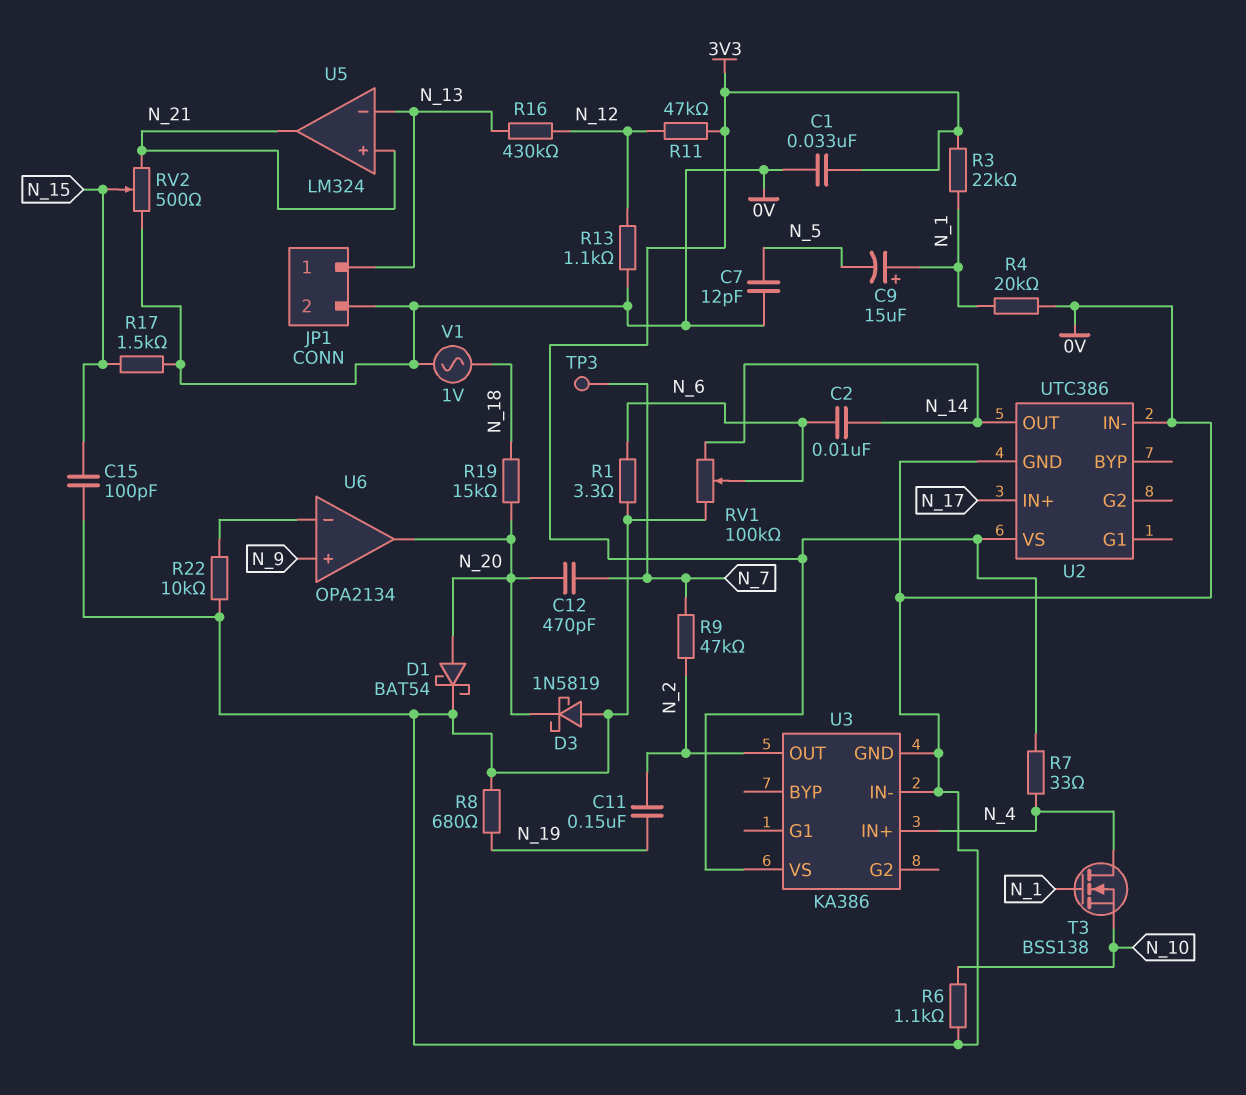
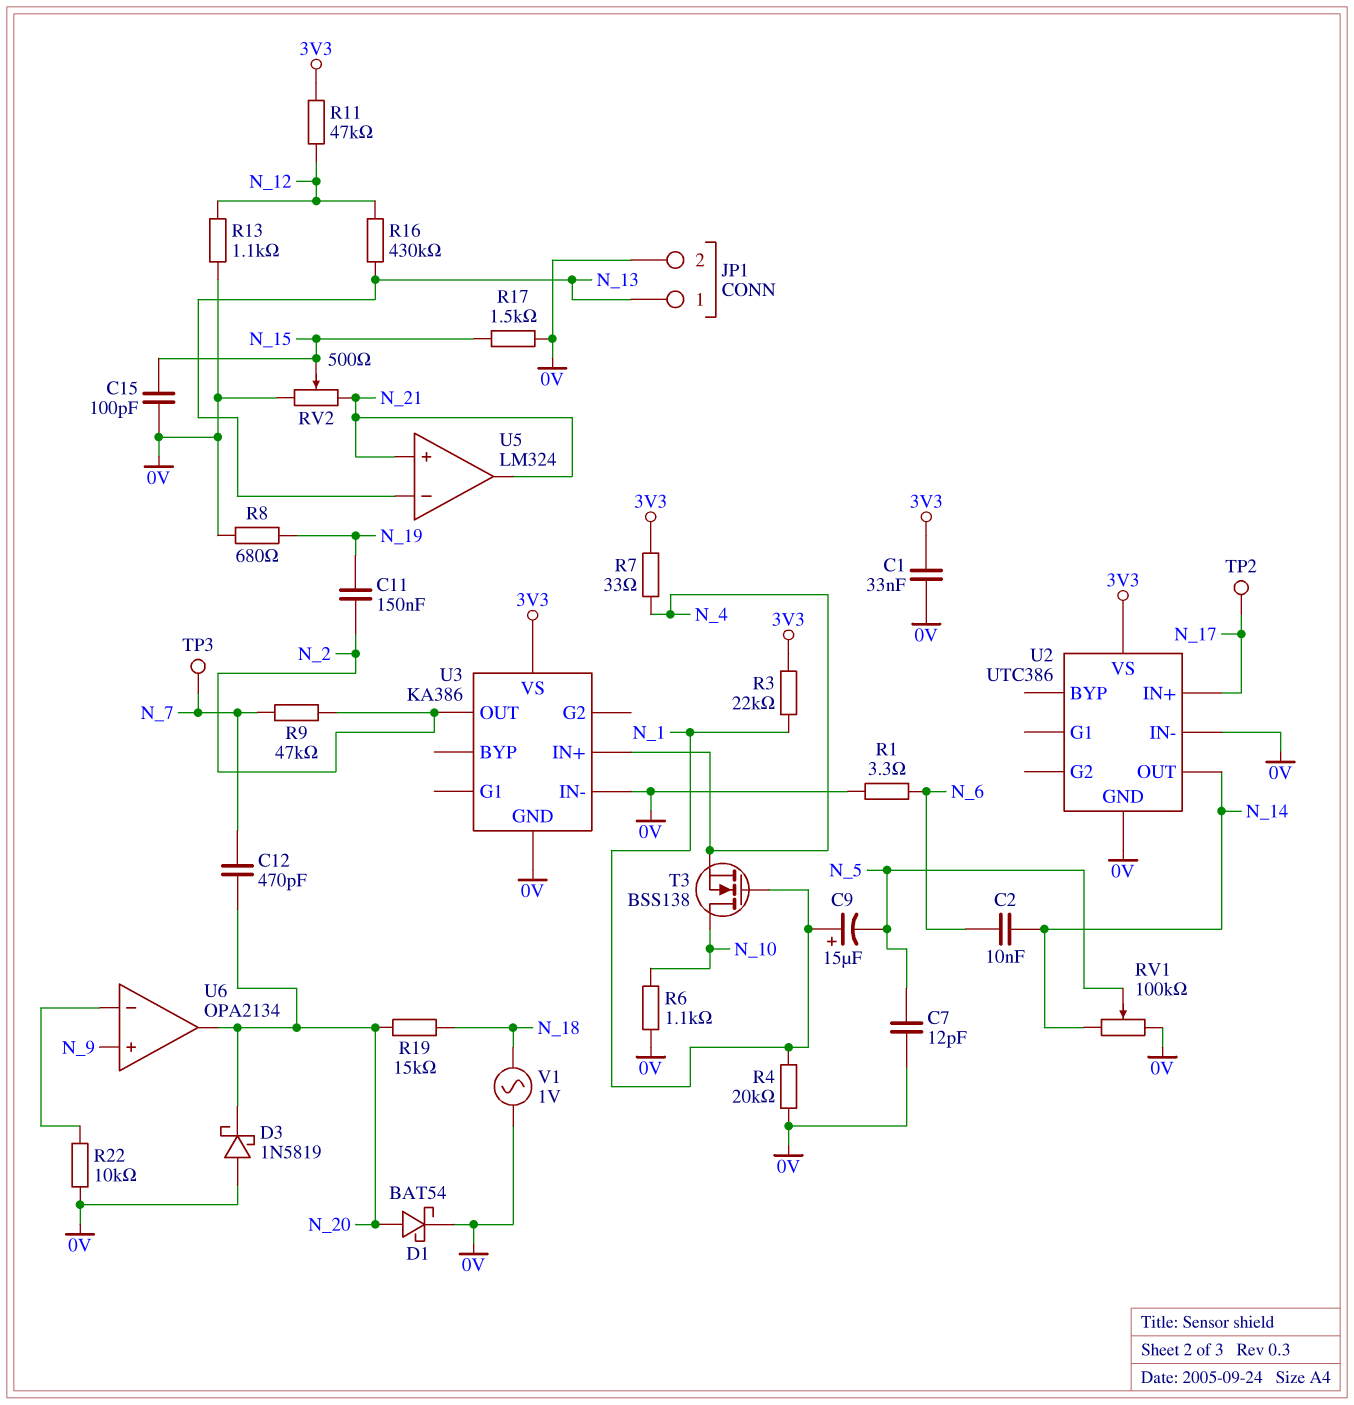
RV1: 100k (0V, N_14, wiper N_6) -> 100k (0V, N_14, wiper N_5)
T3: NMOS BSS138 (G N_1, D N_4, S N_10) -> NMOS BSS138 (G N_1, D N_10, S N_4)
TP2: none -> test point (N_17)

